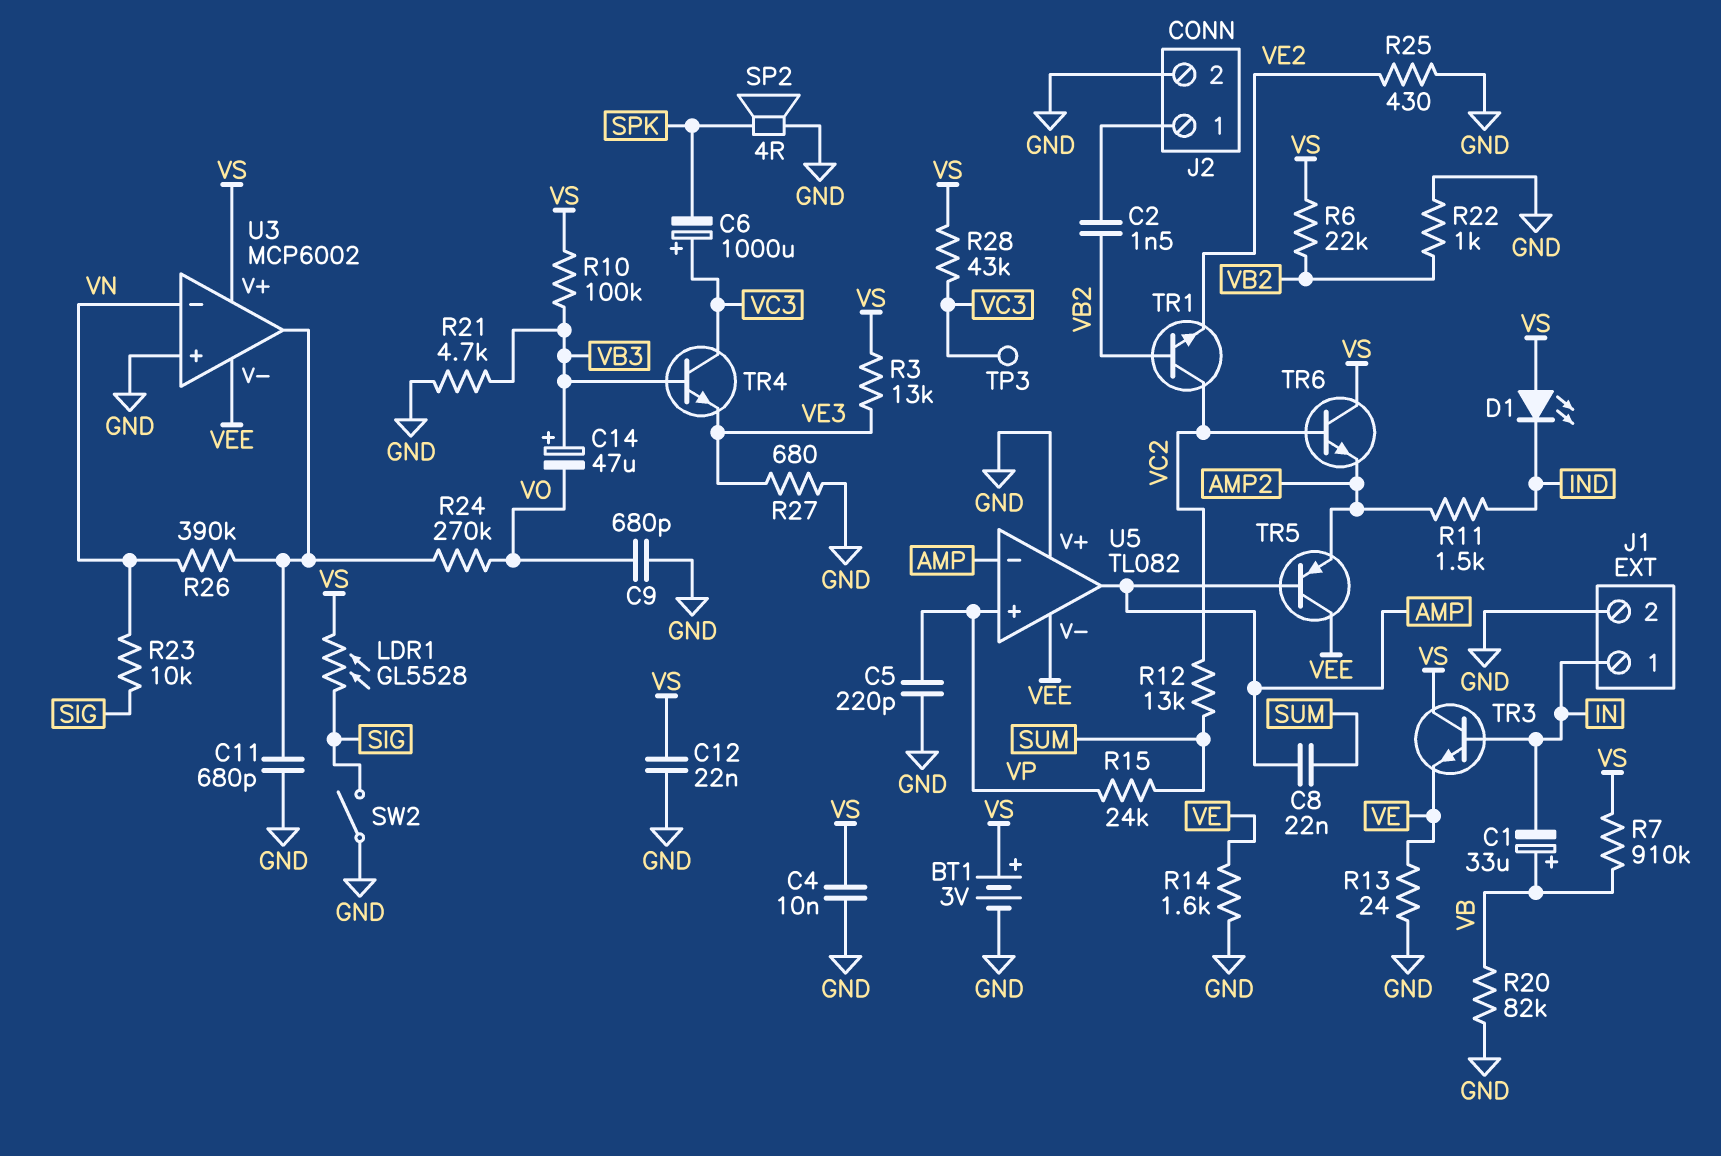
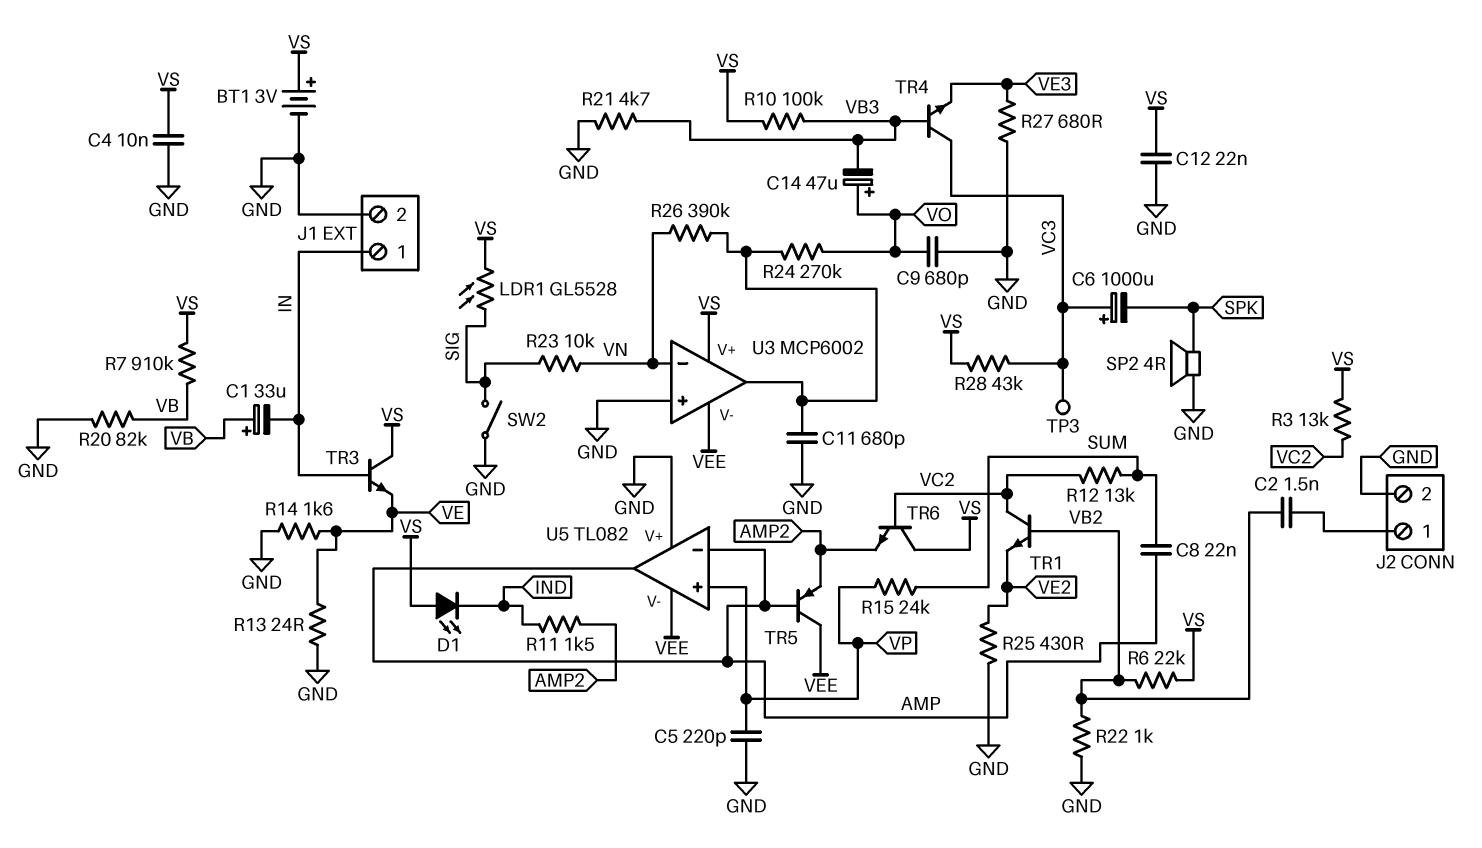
C14: 47uF (plus VB3, minus VO) -> 47uF (plus VO, minus VB3)
R3: 13k (VE3, VS) -> 13k (VC2, VS)

